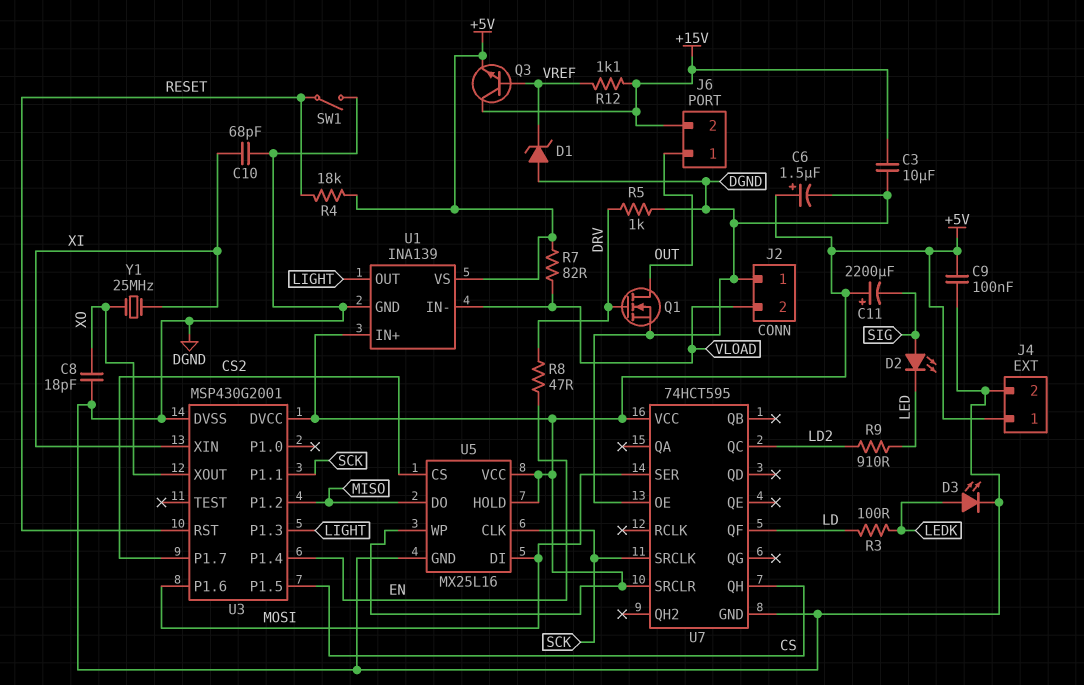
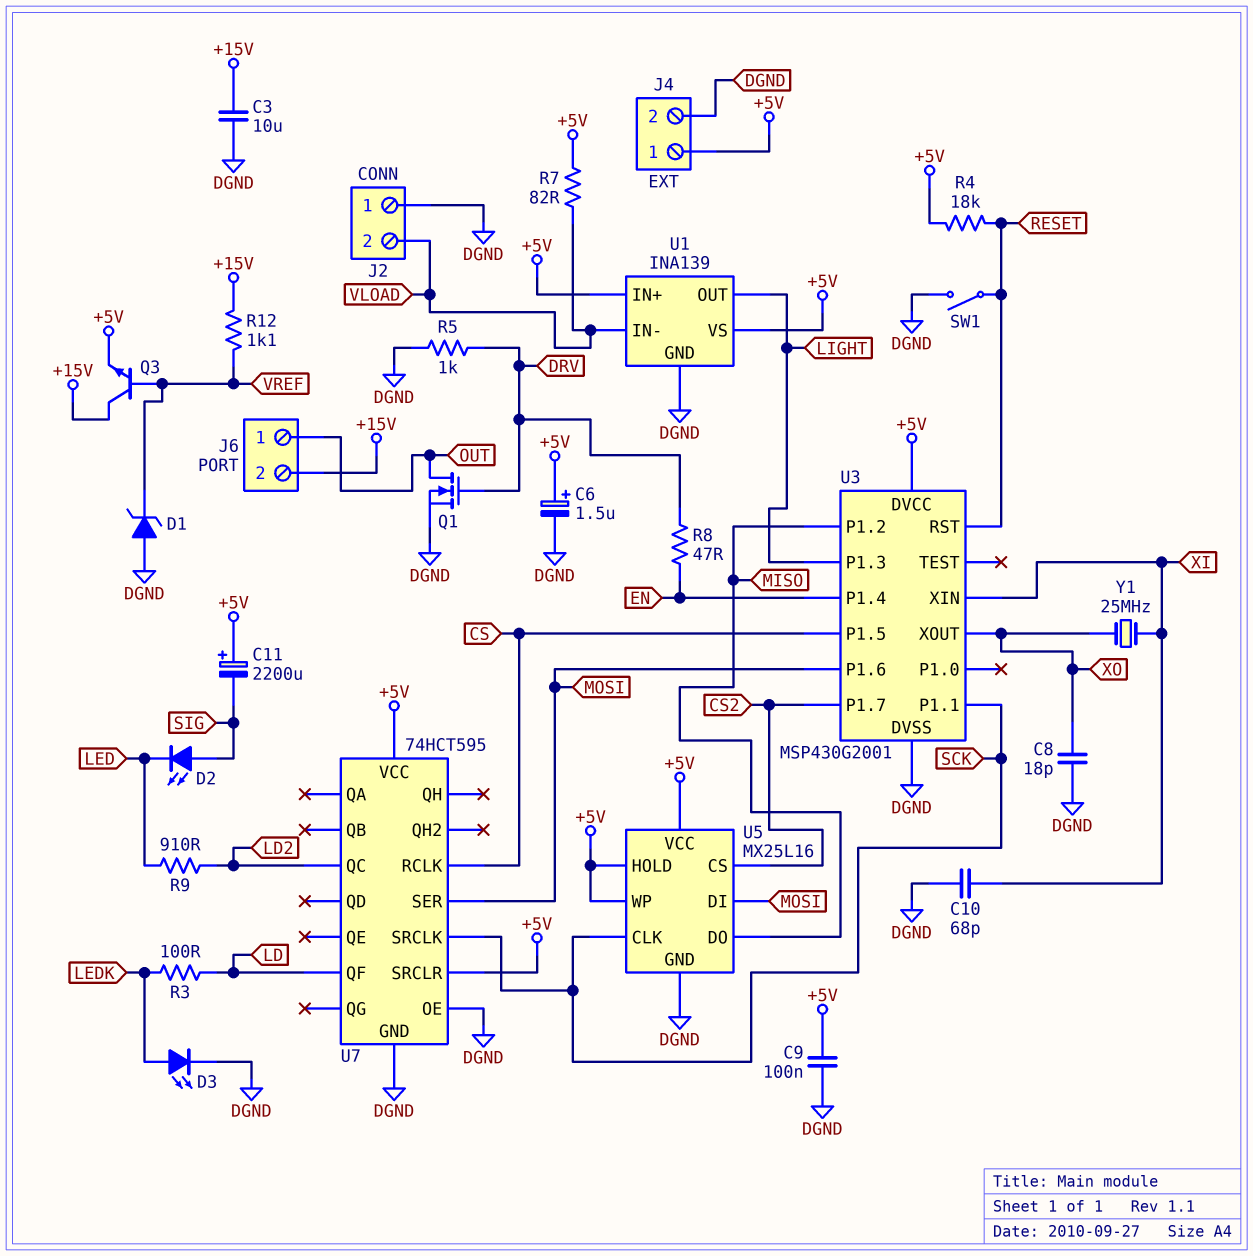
U7 pin QH: CS -> none
U7 pin RCLK: none -> CS

